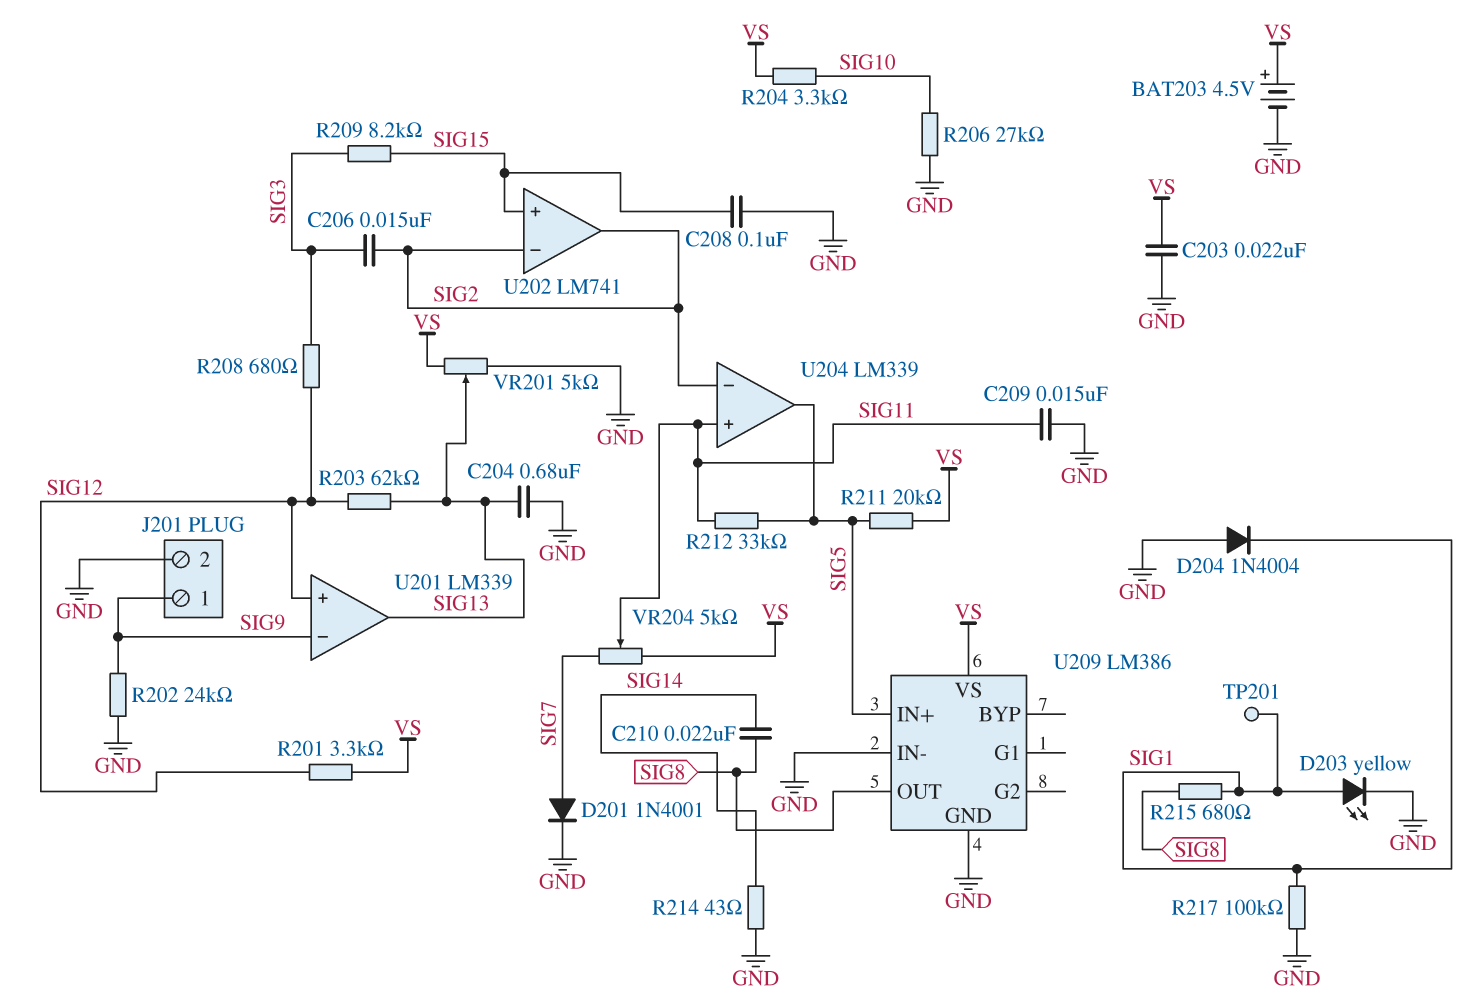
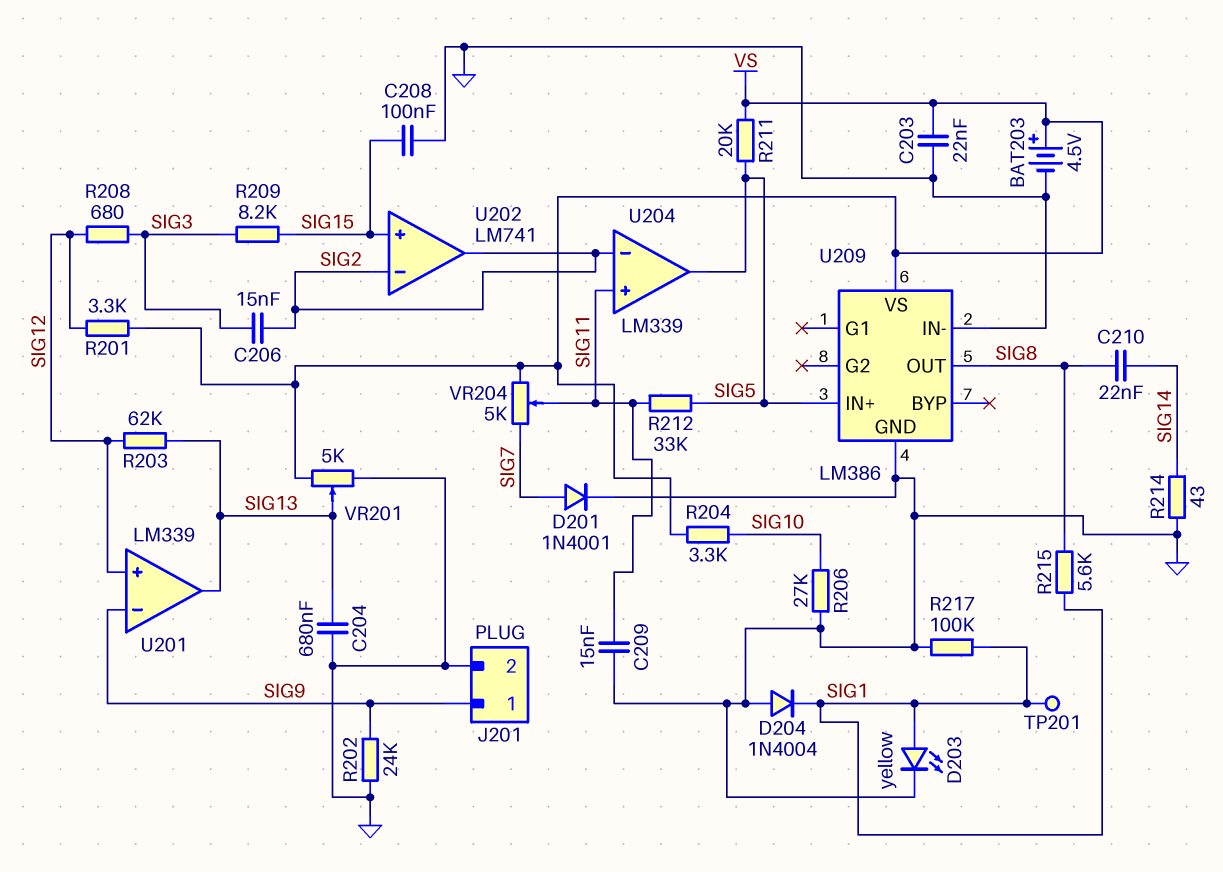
R215: 680 (SIG1, SIG8) -> 5.6k (SIG1, SIG8)

